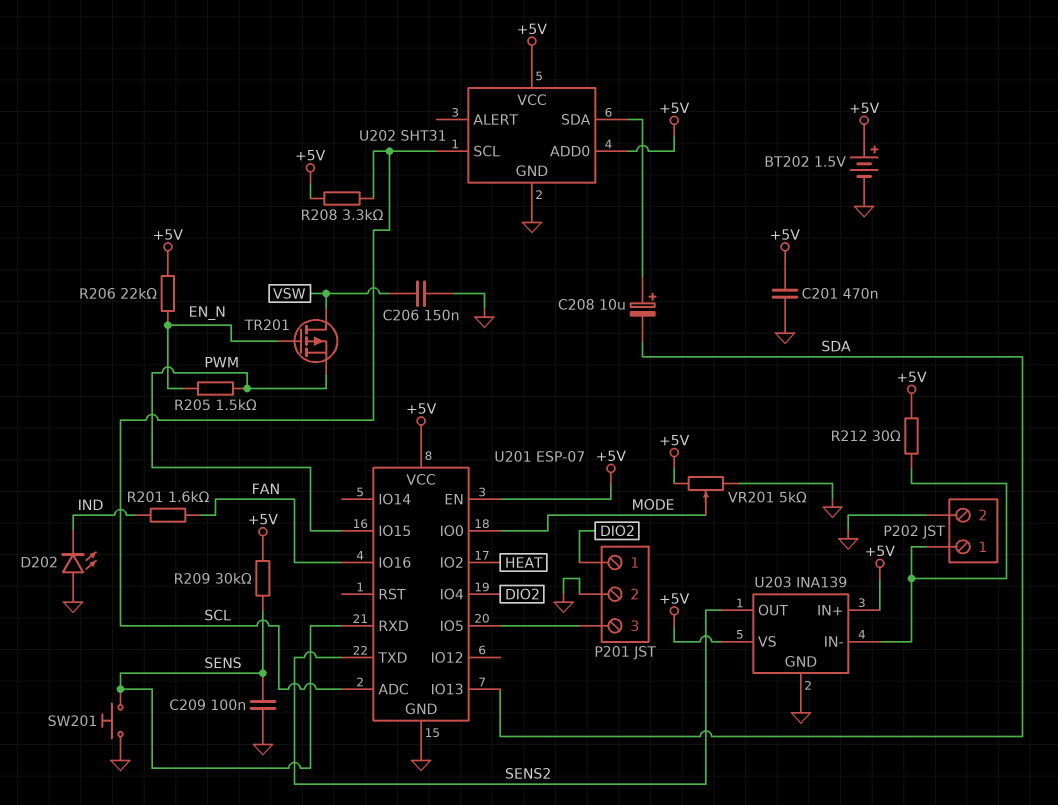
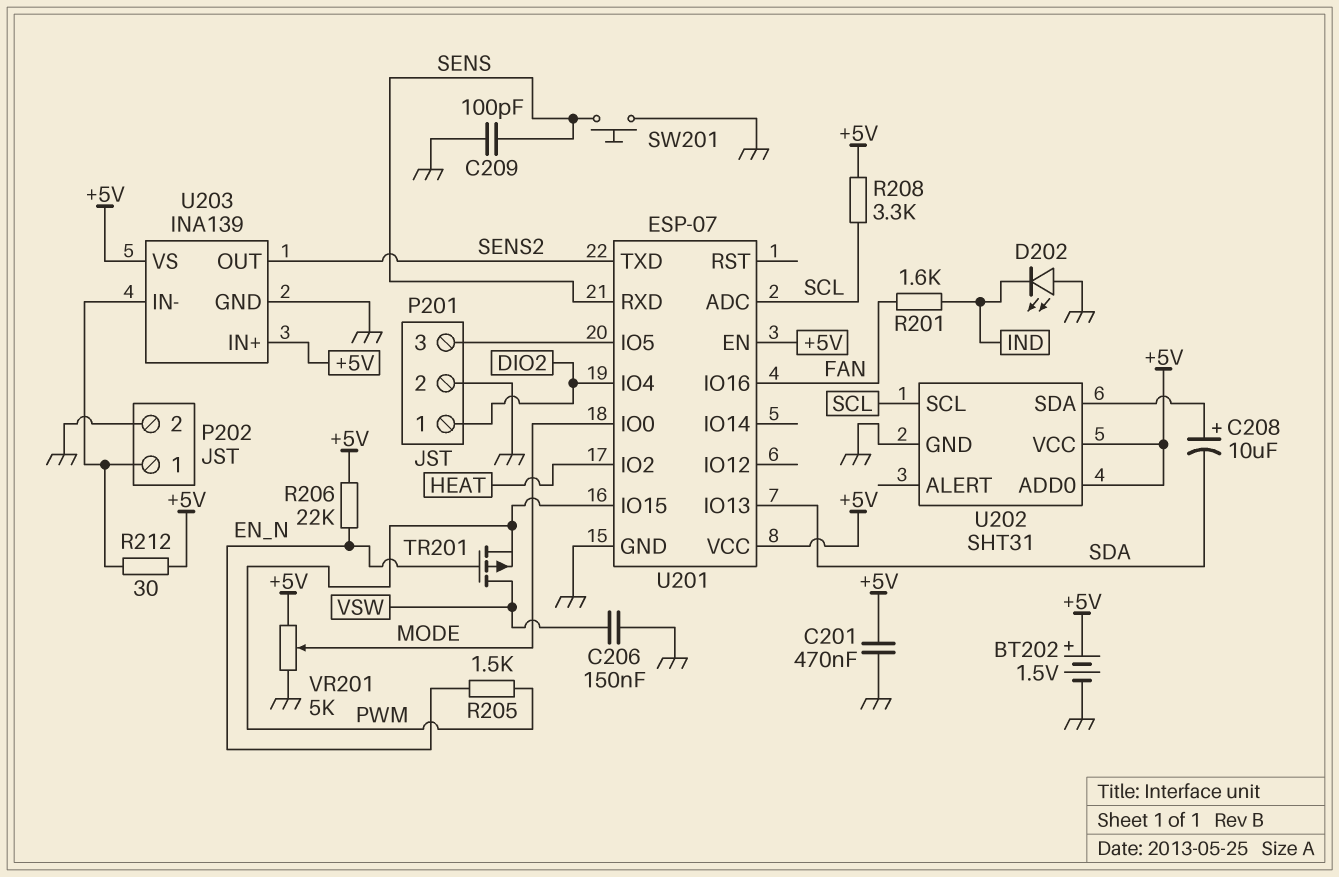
C209: 100nF (GND, SENS) -> 100pF (GND, SENS)
R209: 30k (+5V, SENS) -> none

